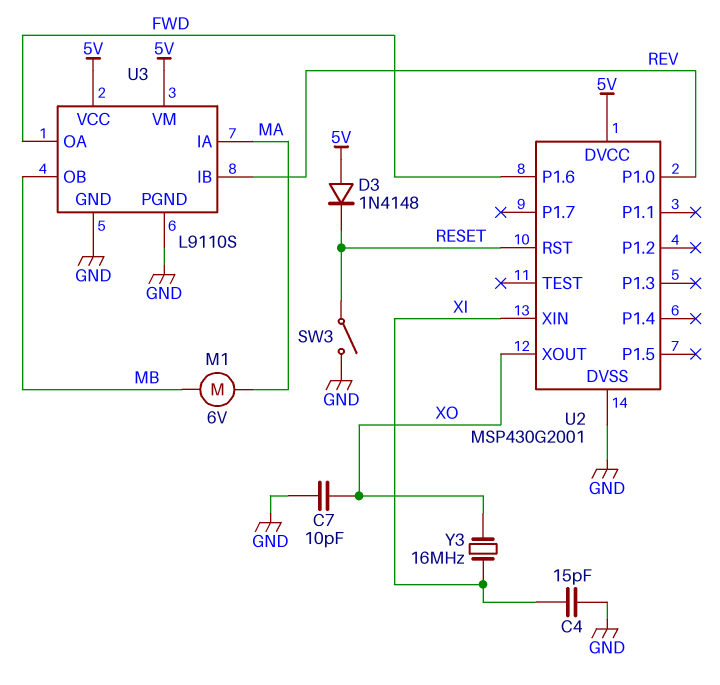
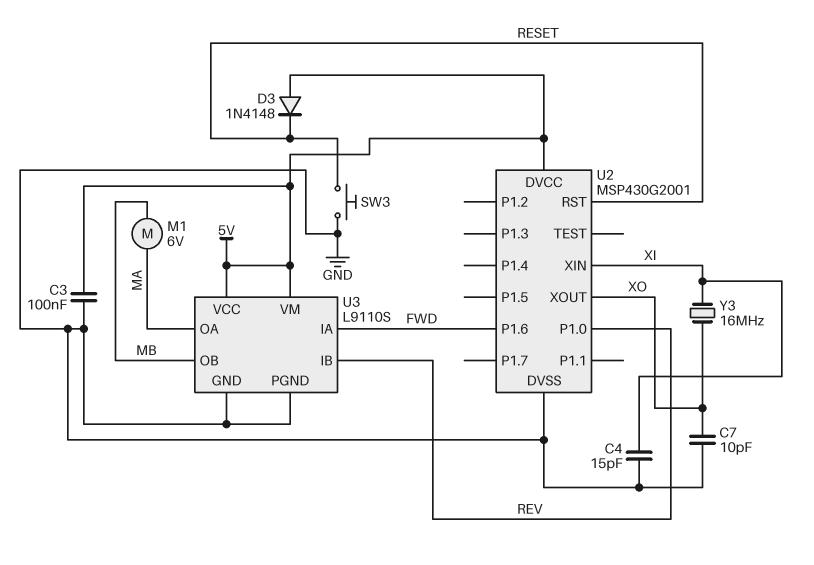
C3: none -> 100nF (5V, GND)
SW3: switch (GND, RESET) -> button (GND, RESET)
U3 pin IA: MA -> FWD
U3 pin OA: FWD -> MA

